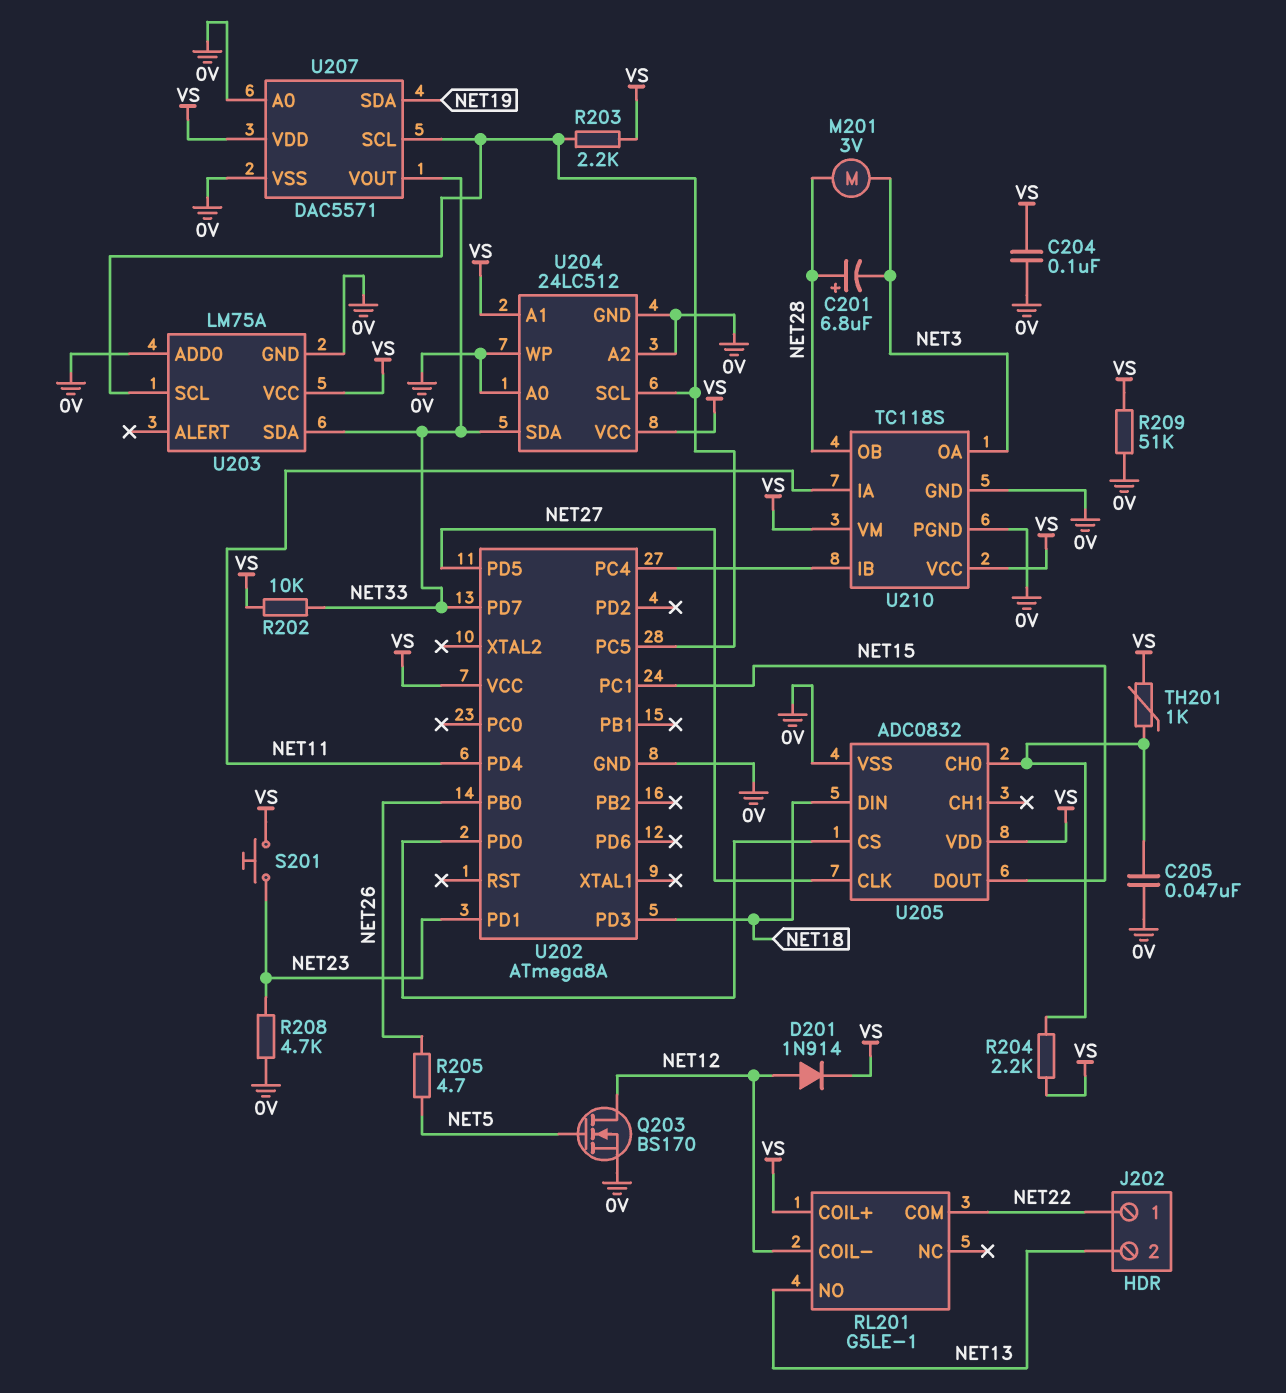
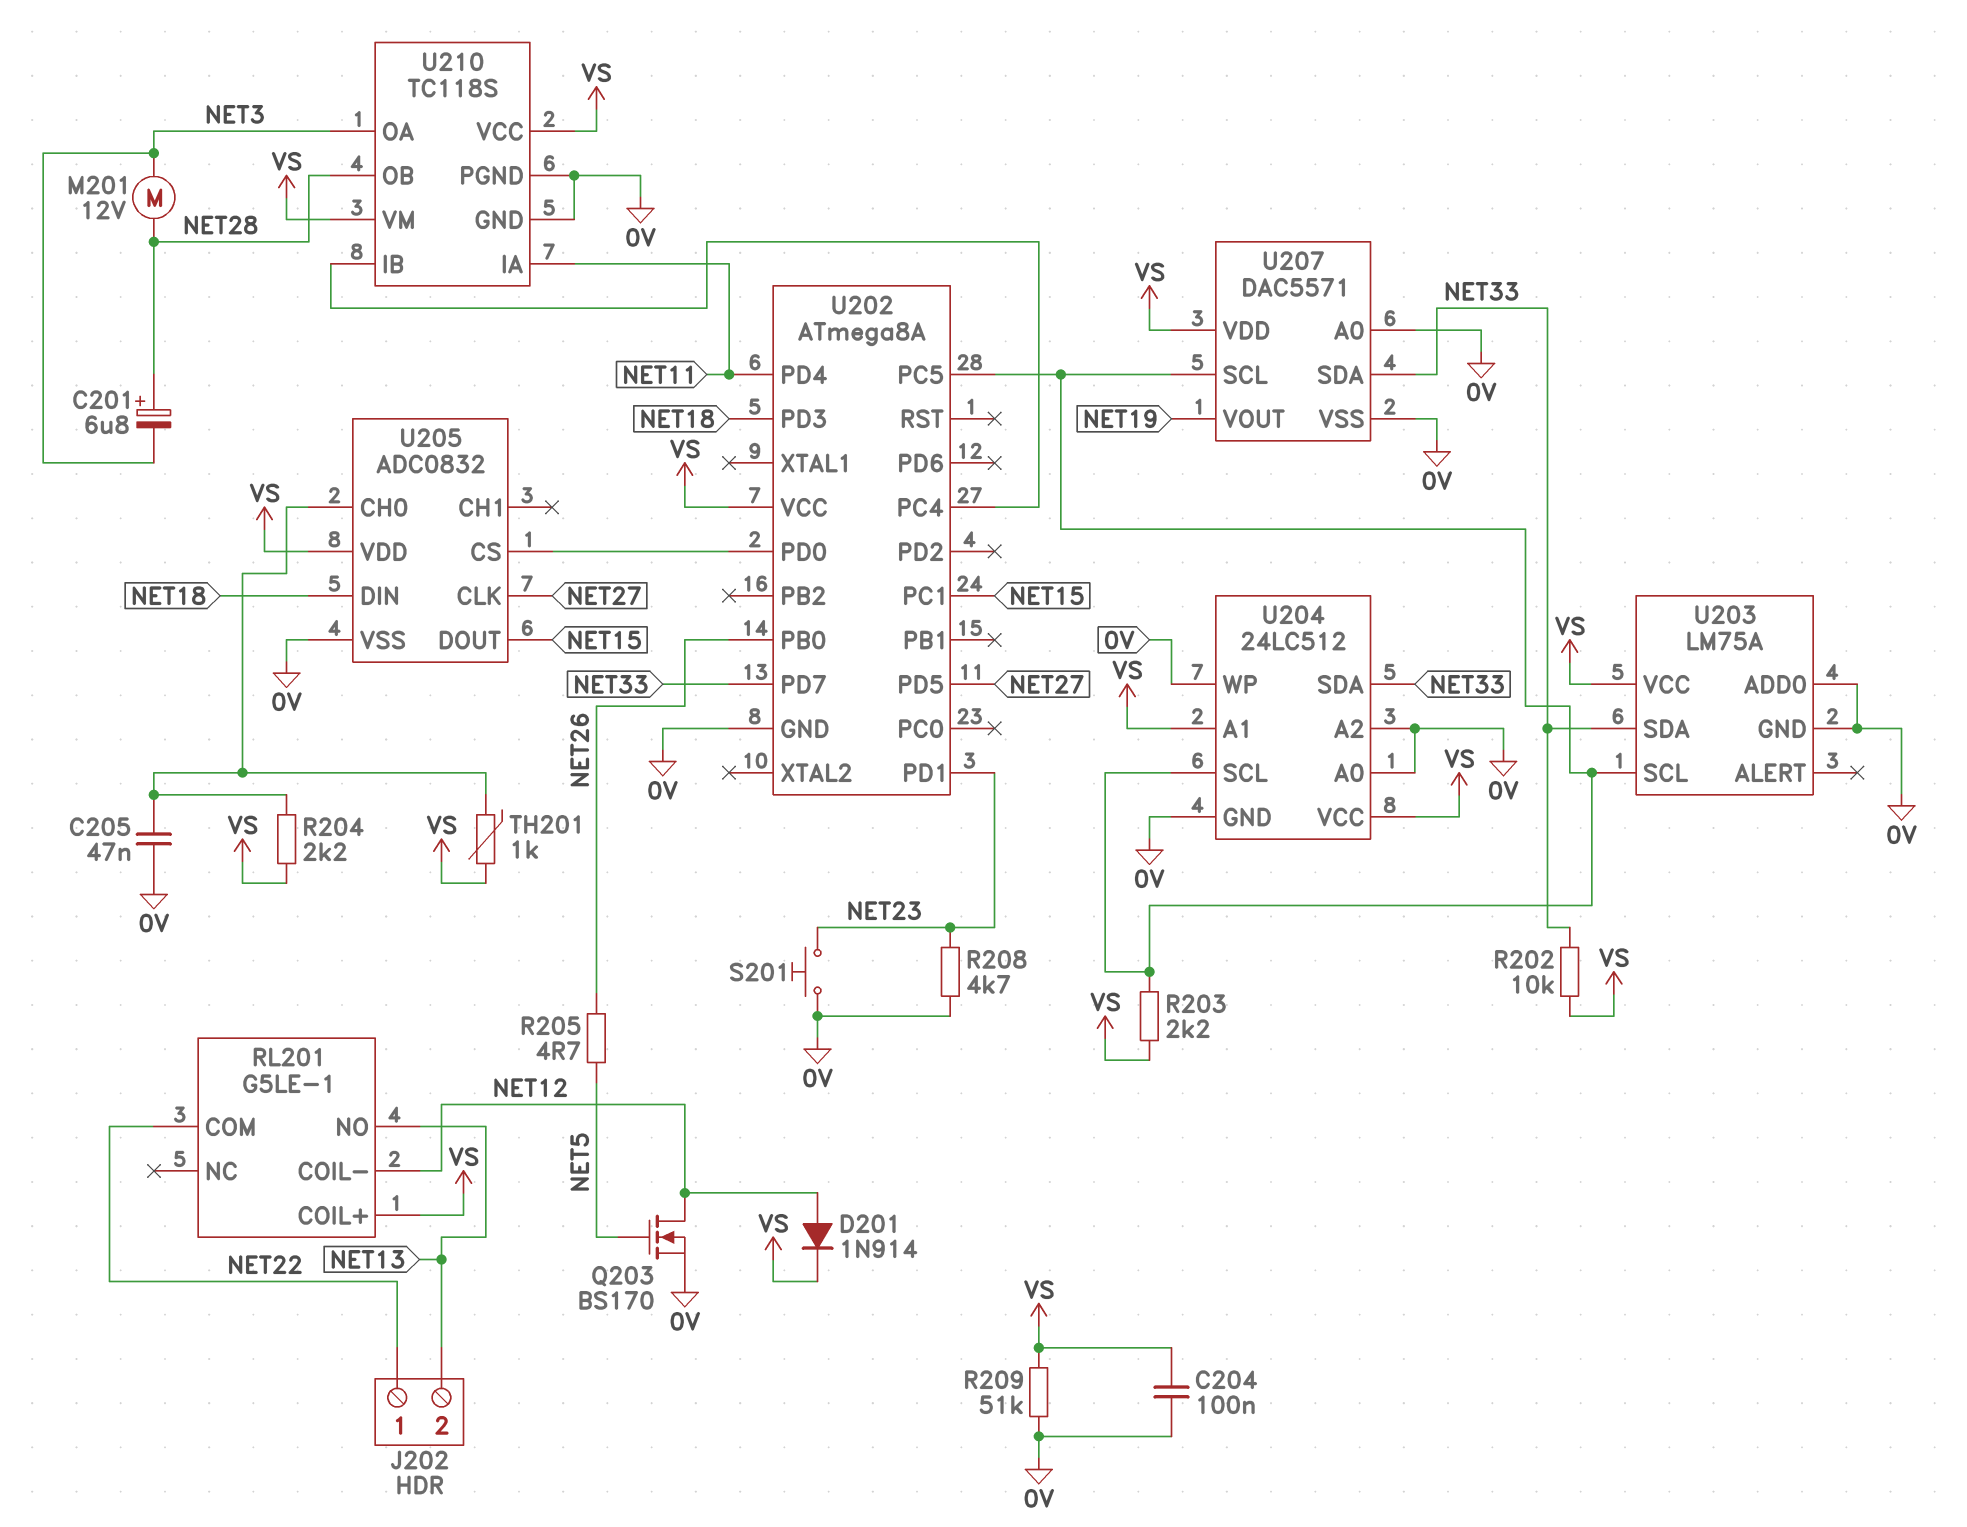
M201: motor 3V (NET3, NET28) -> motor 12V (NET3, NET28)
S201: button (NET23, VS) -> button (0V, NET23)
U207 pin SDA: NET19 -> NET33
U207 pin VOUT: NET33 -> NET19

